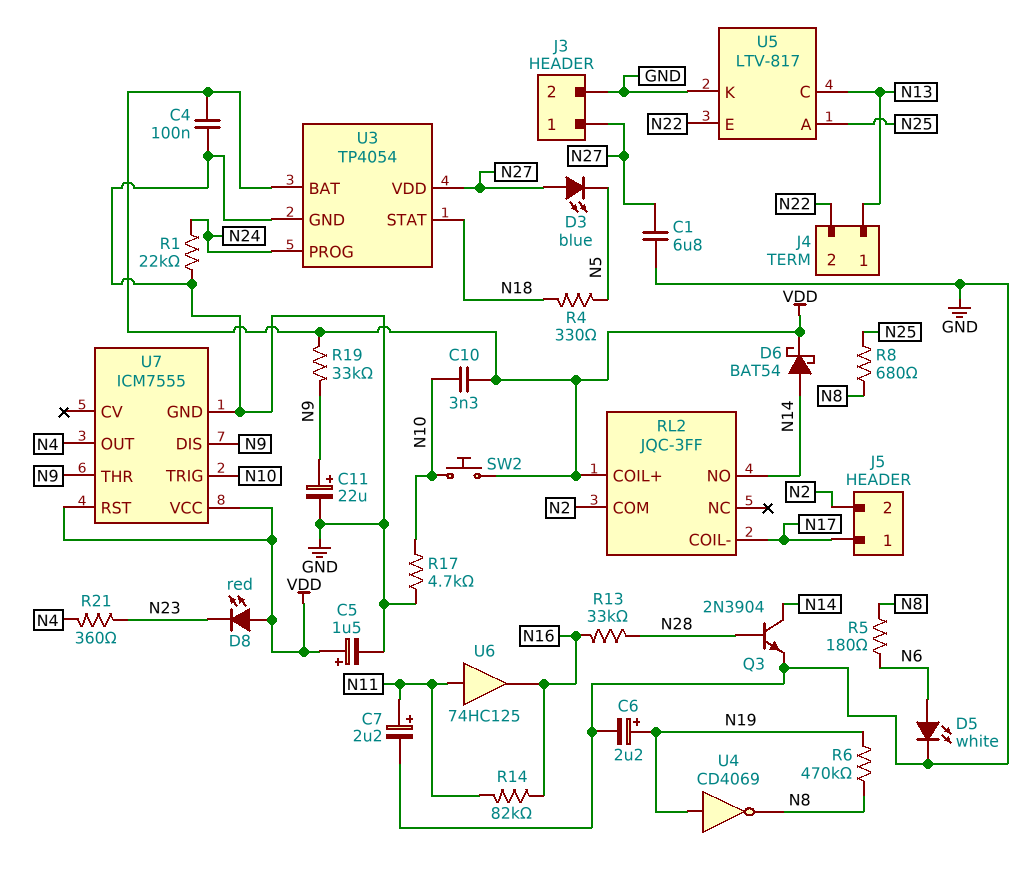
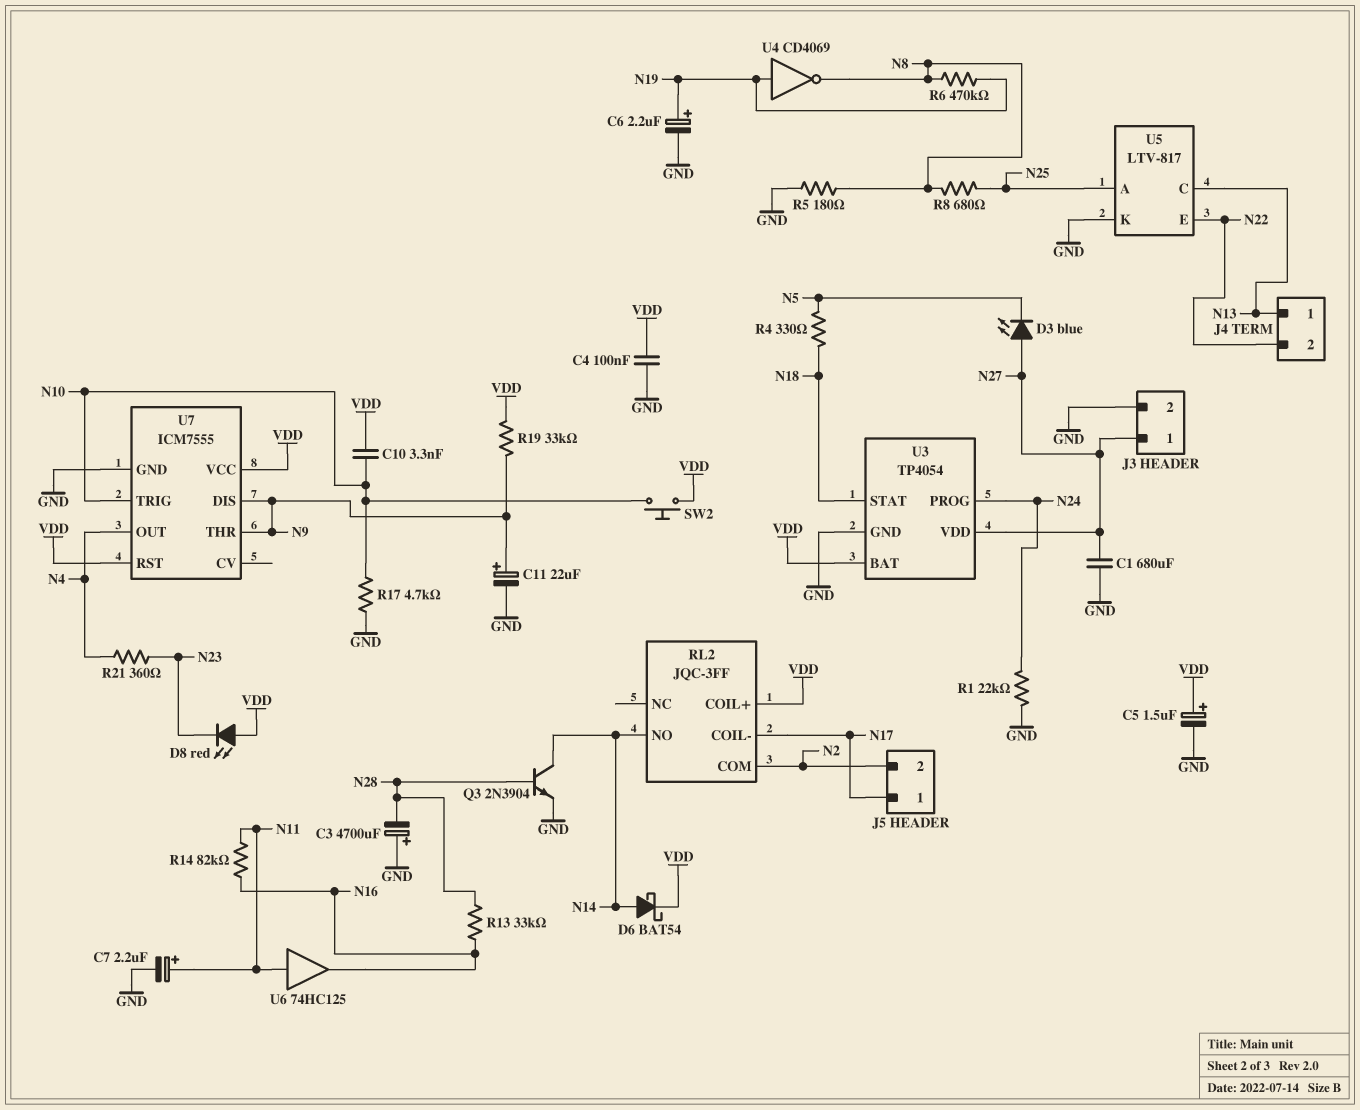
C1: 6.8uF (GND, N27) -> 680uF (GND, N27)
C3: none -> 4700uF (plus GND, minus N28)
D5: LED white (A N6, K GND) -> none
R5: 180 (N6, N8) -> 180 (GND, N8)

